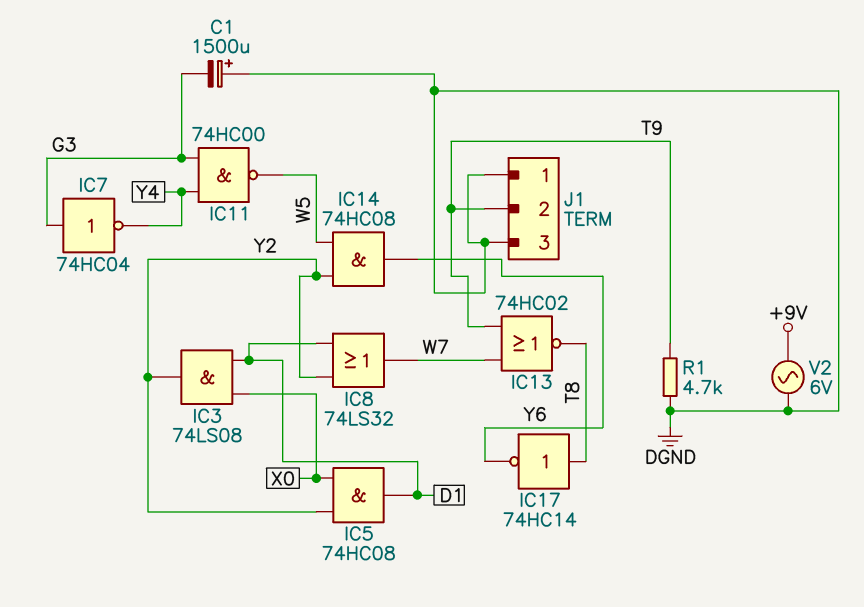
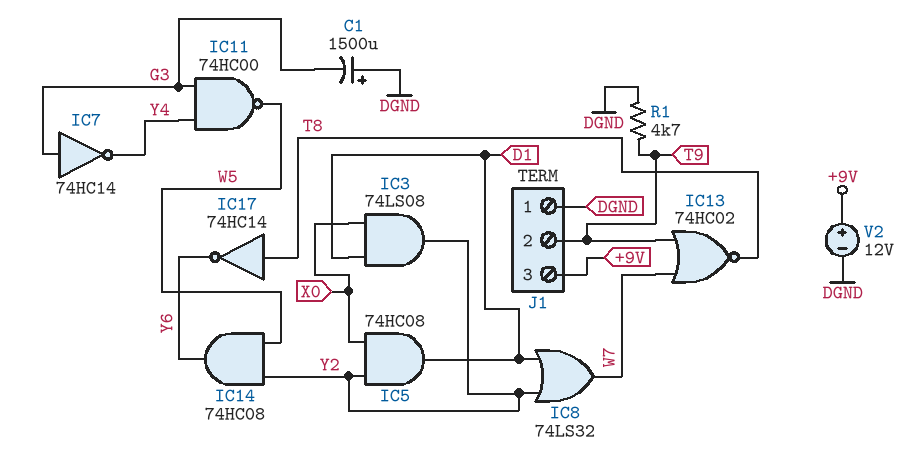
IC7: NOT 74HC04 (in G3, out Y4) -> NOT 74HC14 (in G3, out Y4)
J1 pin 3: DGND -> +9V
V2: AC 6V (+9V, DGND) -> 12V (plus +9V, minus DGND)

